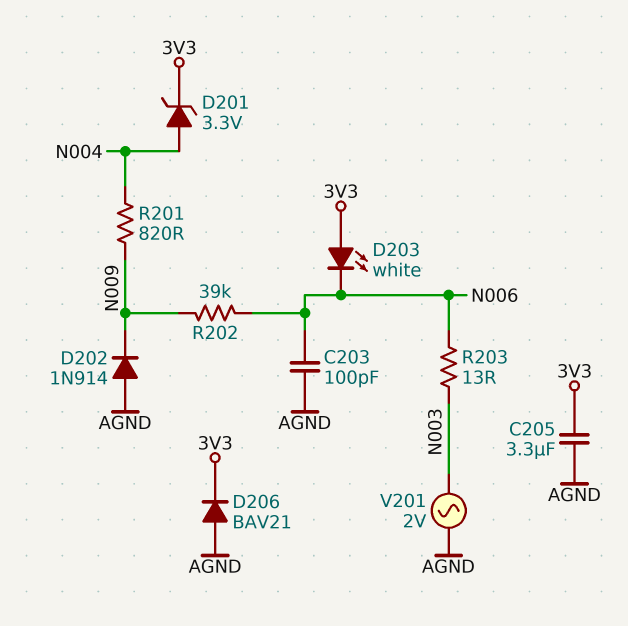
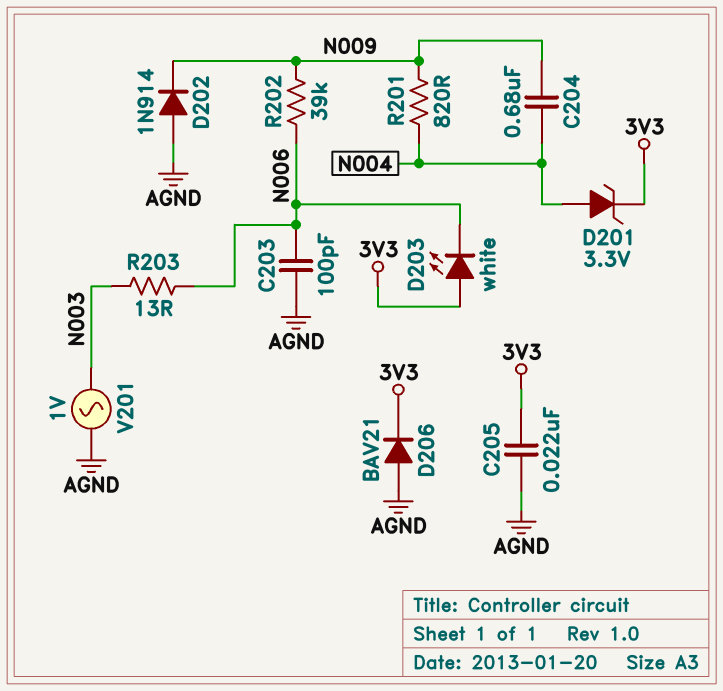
C204: none -> 680nF (N004, N009)
C205: 3.3uF (3V3, AGND) -> 22nF (3V3, AGND)
V201: AC 2V (AGND, N003) -> AC 1V (AGND, N003)

